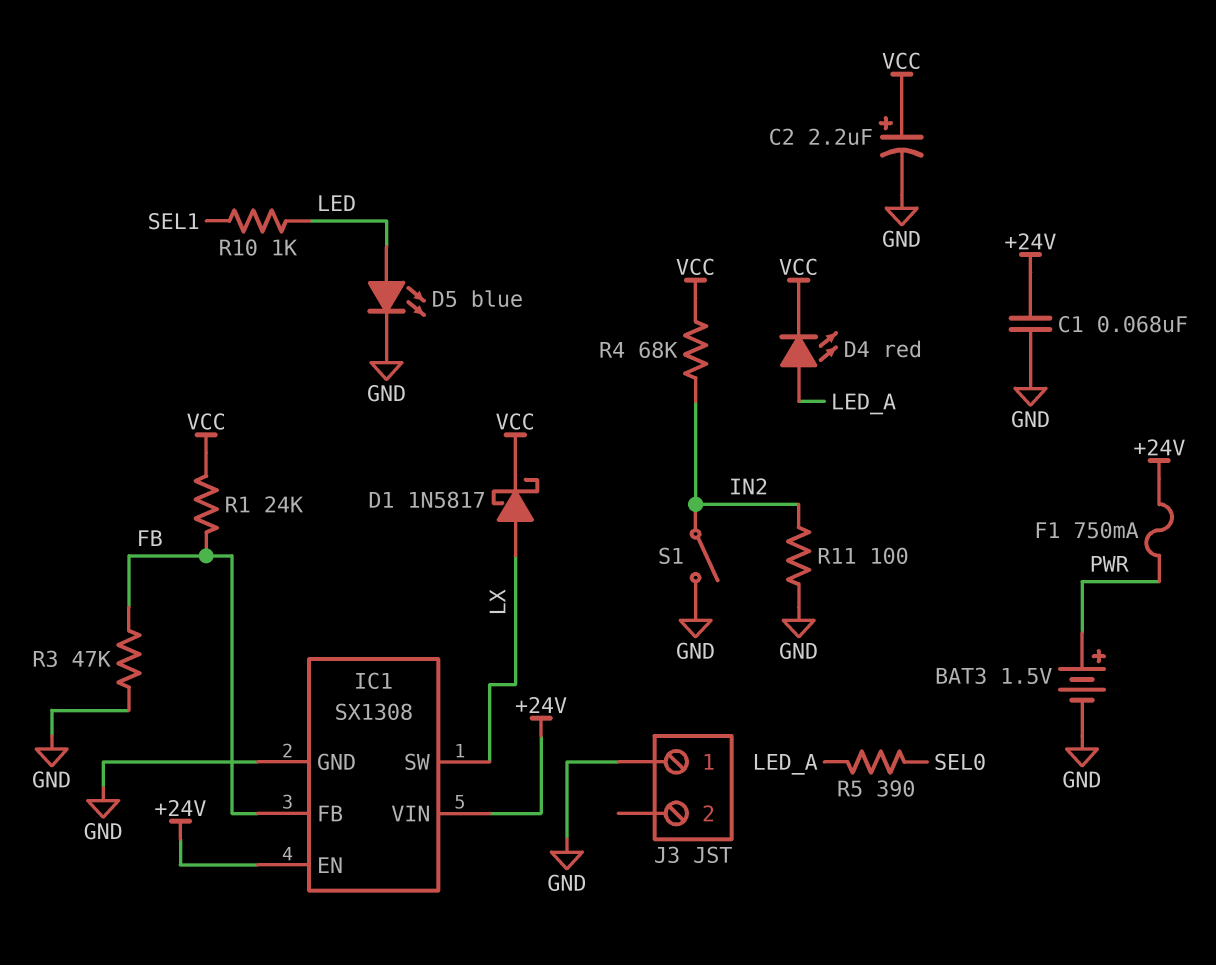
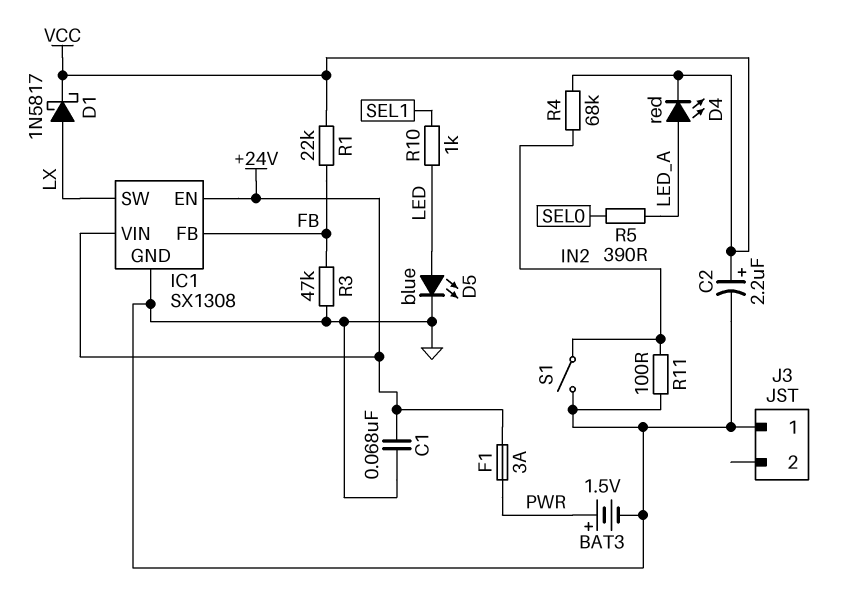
F1: 750mA (+24V, PWR) -> 3A (+24V, PWR)
R1: 24k (FB, VCC) -> 22k (FB, VCC)

